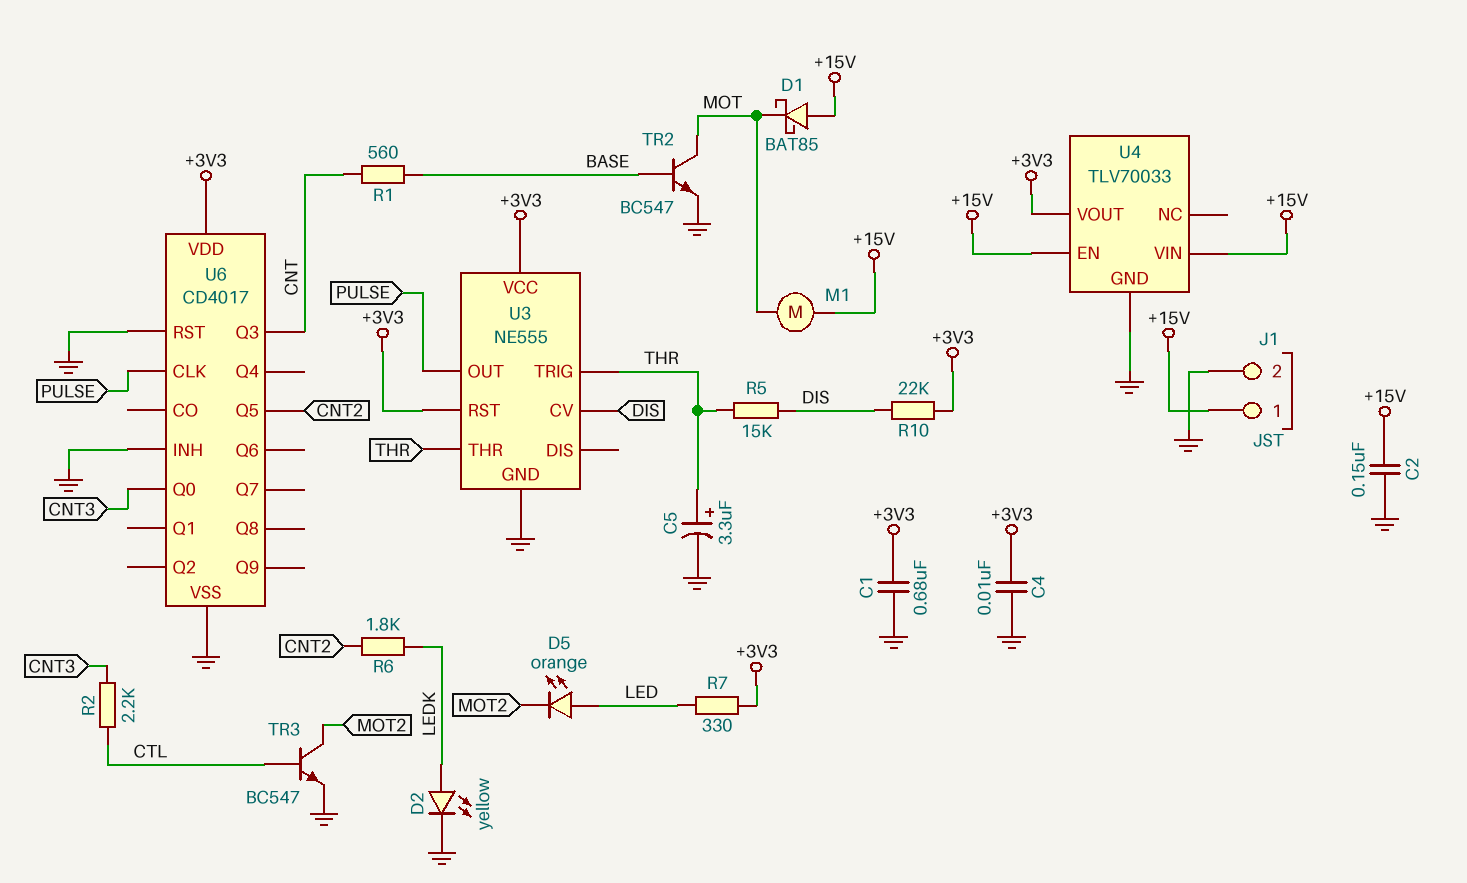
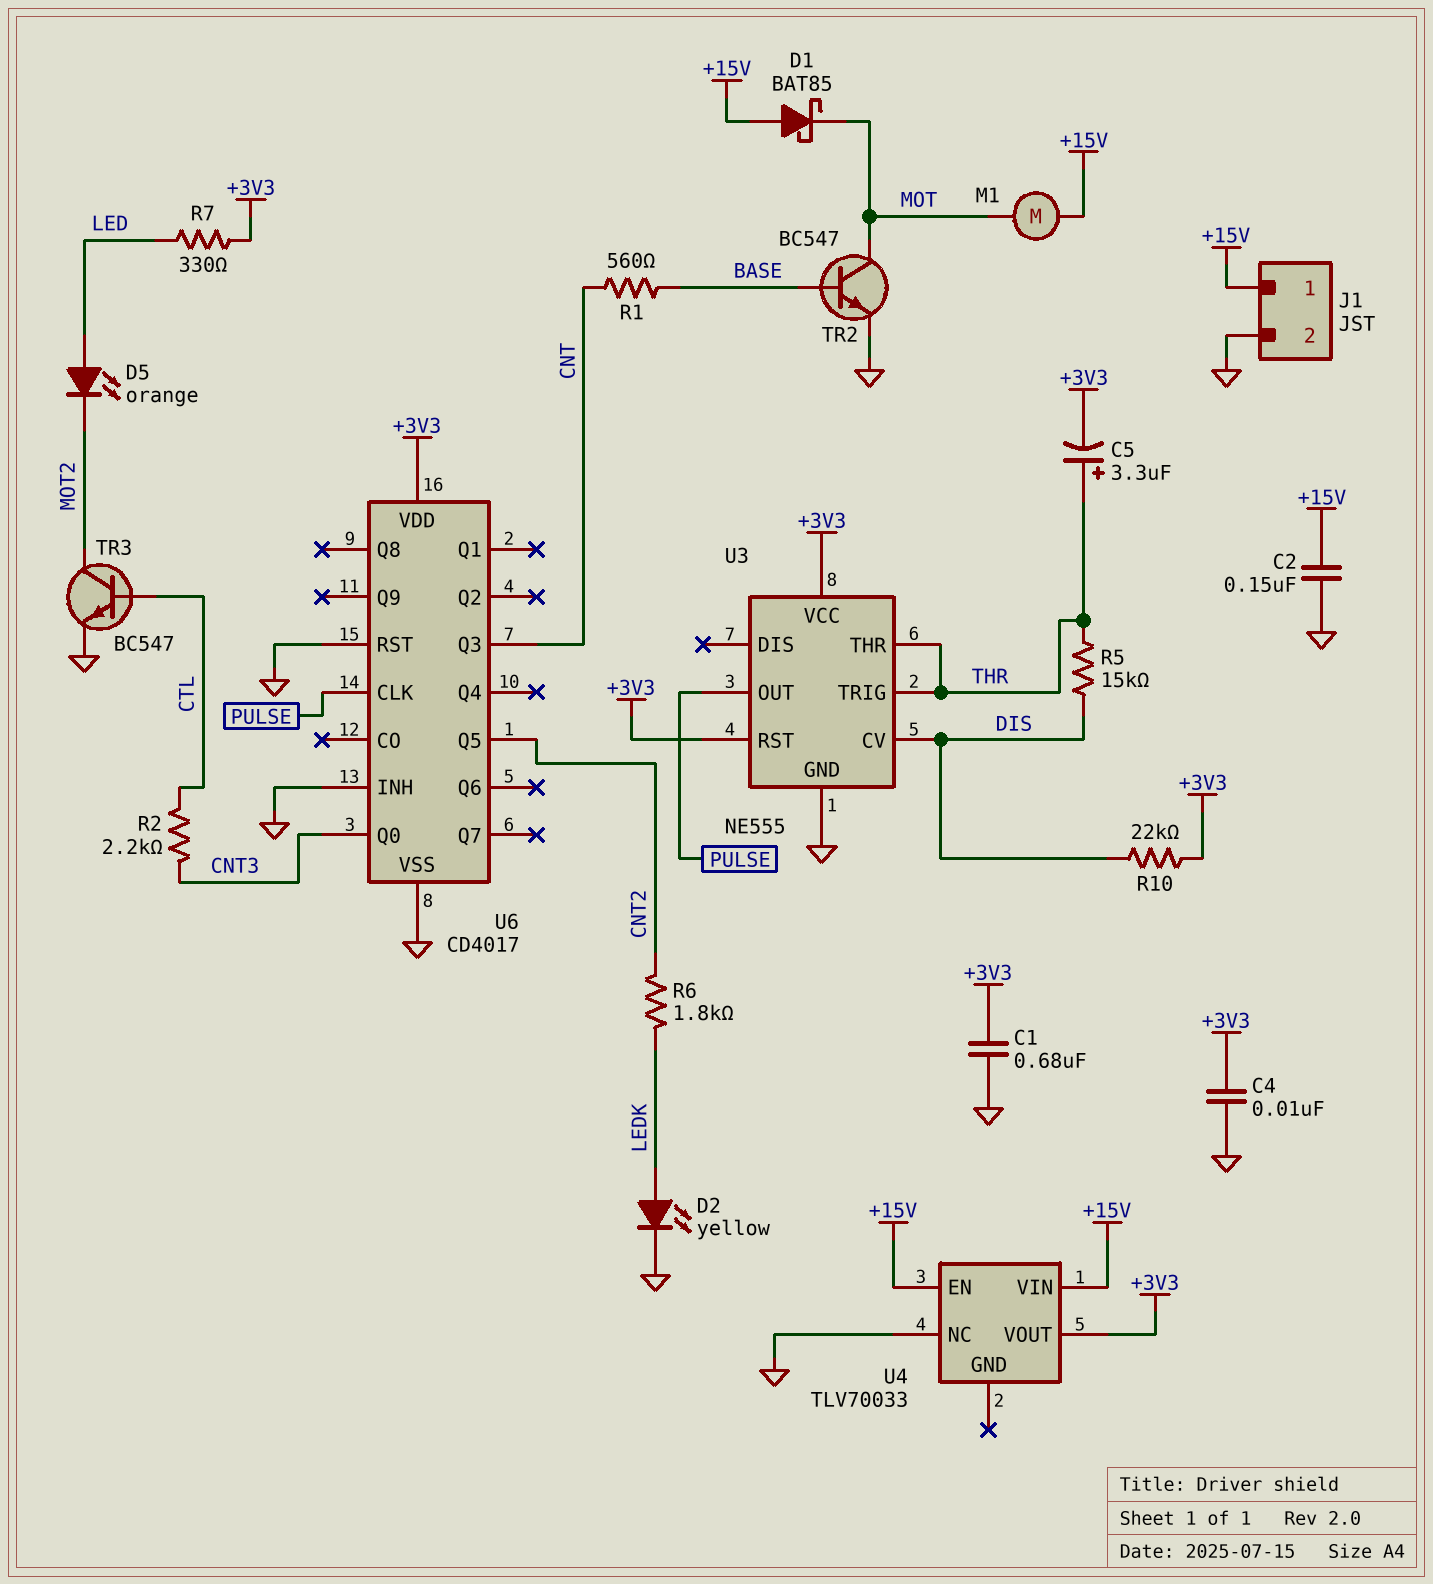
C5: 3.3uF (plus THR, minus GND) -> 3.3uF (plus THR, minus +3V3)
U4 pin GND: GND -> none
U4 pin NC: none -> GND

